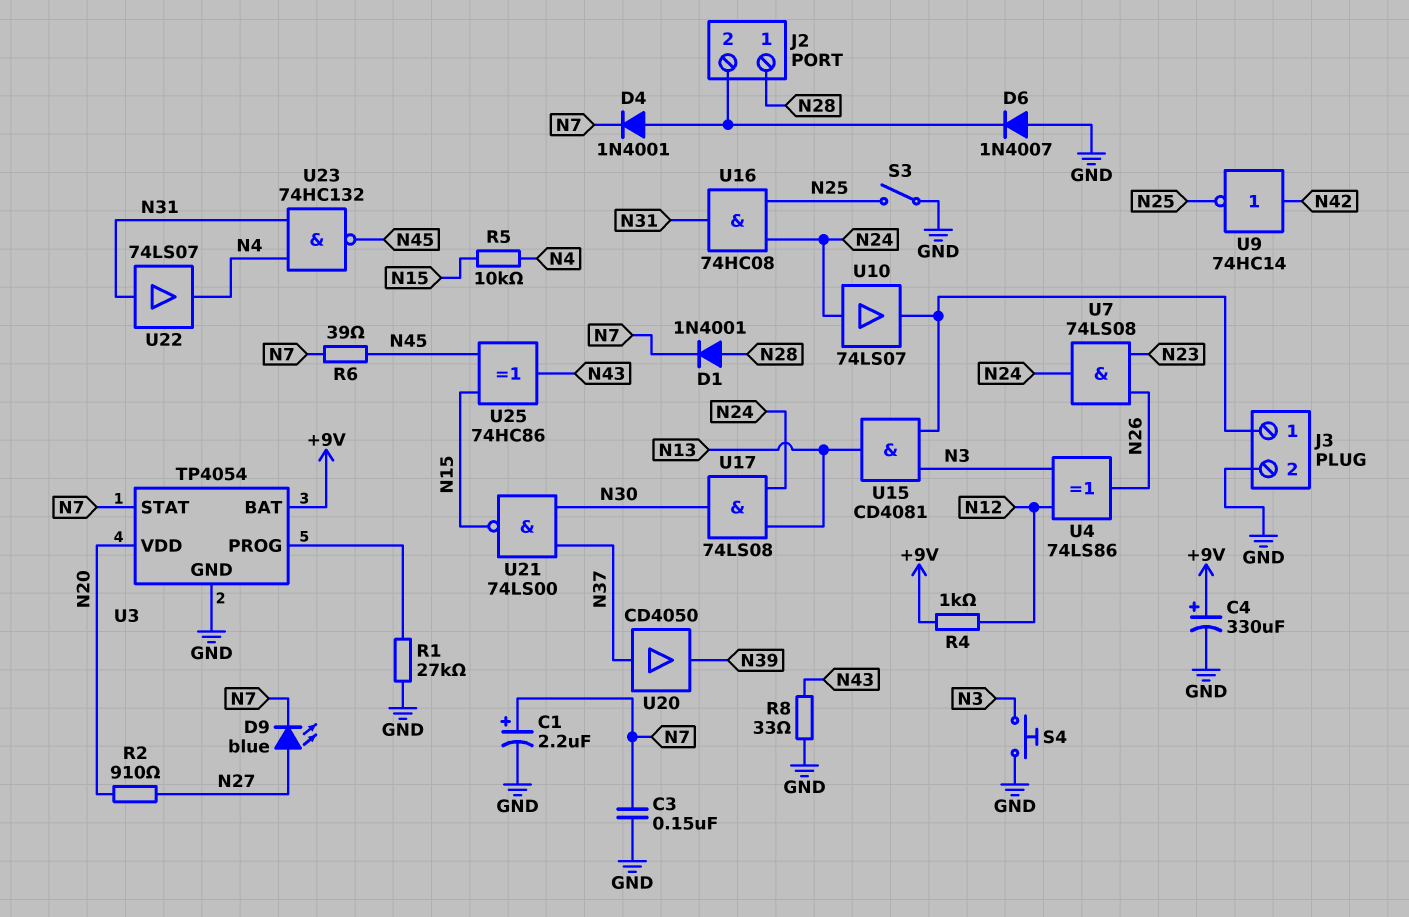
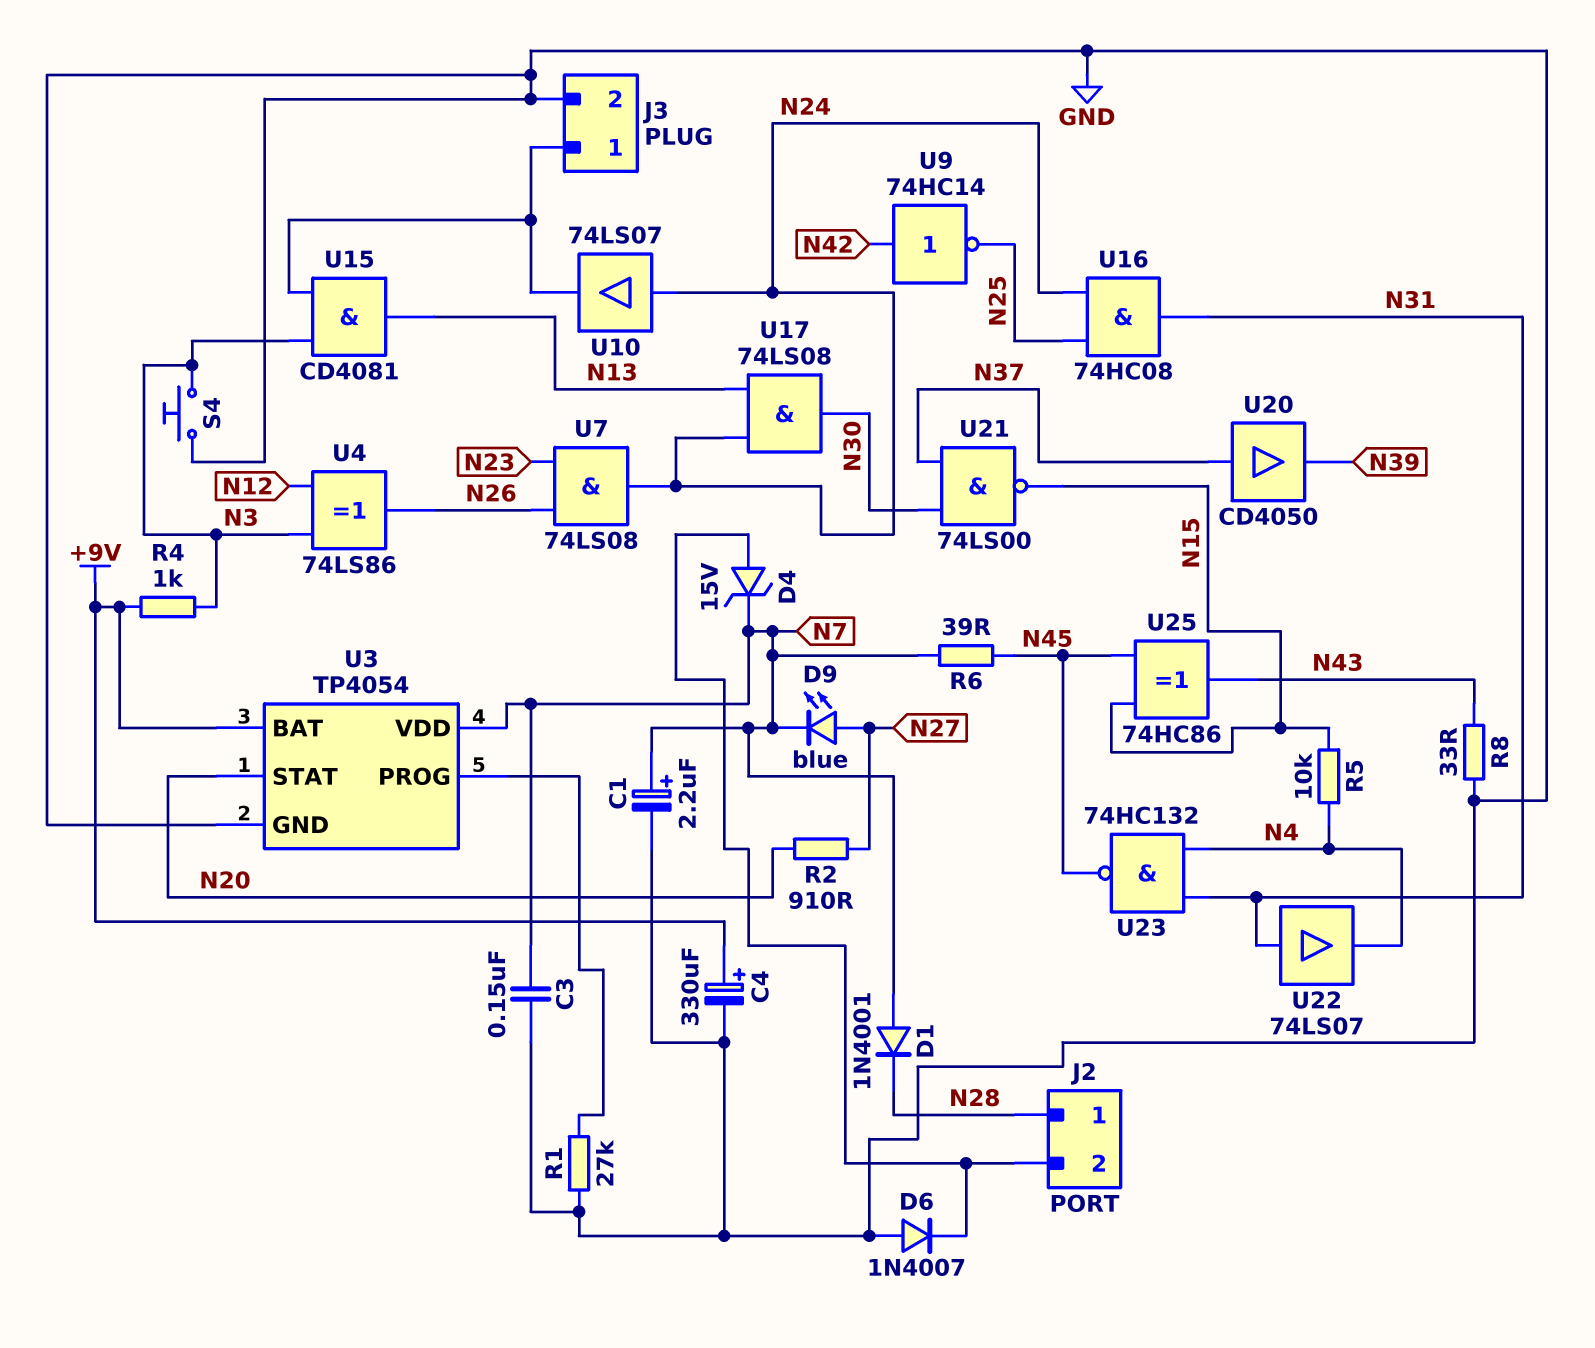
D1: diode 1N4001 (A N28, K N7) -> diode 1N4001 (A N7, K N28)
D4: diode 1N4001 (A J2/2, K N7) -> zener 15V (A J2/2, K N7)
R4: 1k (+9V, N12) -> 1k (+9V, N3)
S3: switch (GND, N25) -> none
U3 pin STAT: N7 -> N20
U3 pin VDD: N20 -> N7

